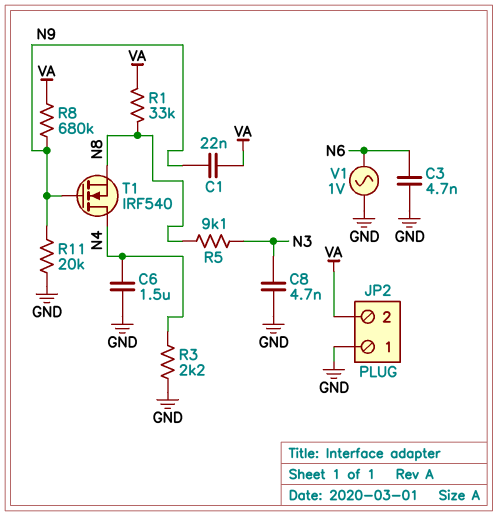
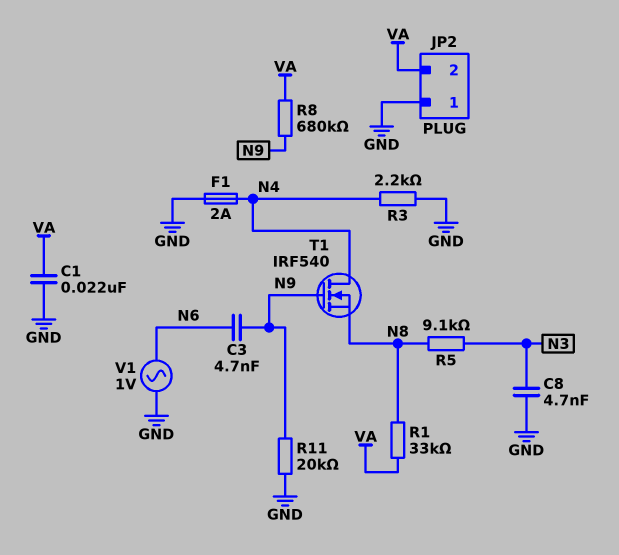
C1: 22nF (N9, VA) -> 22nF (GND, VA)
C3: 4.7nF (GND, N6) -> 4.7nF (N6, N9)
C6: 1.5uF (GND, N4) -> none
F1: none -> 2A (GND, N4)

